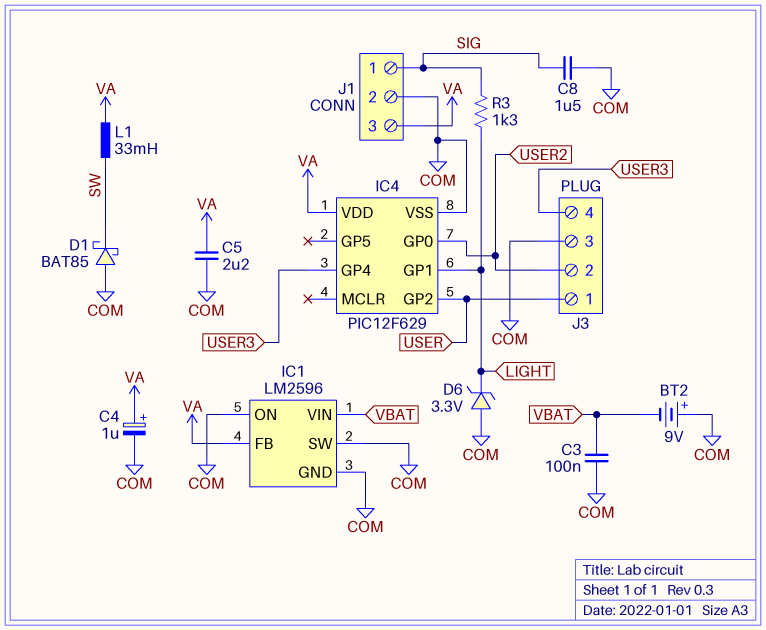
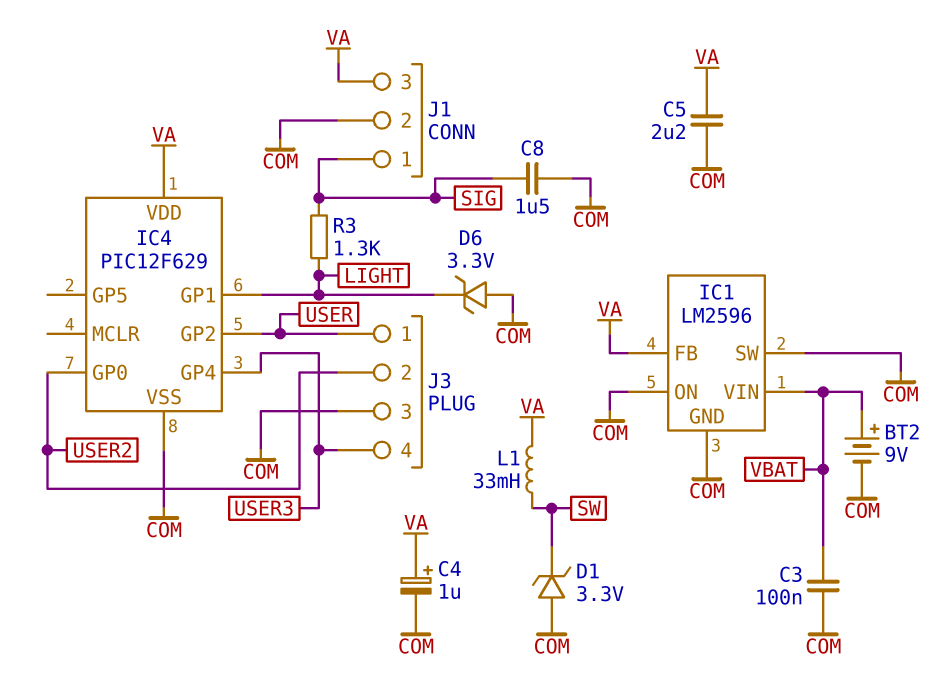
BT2: 9V (plus COM, minus VBAT) -> 9V (plus VBAT, minus COM)
D1: schottky BAT85 (A COM, K SW) -> zener 3.3V (A COM, K SW)

